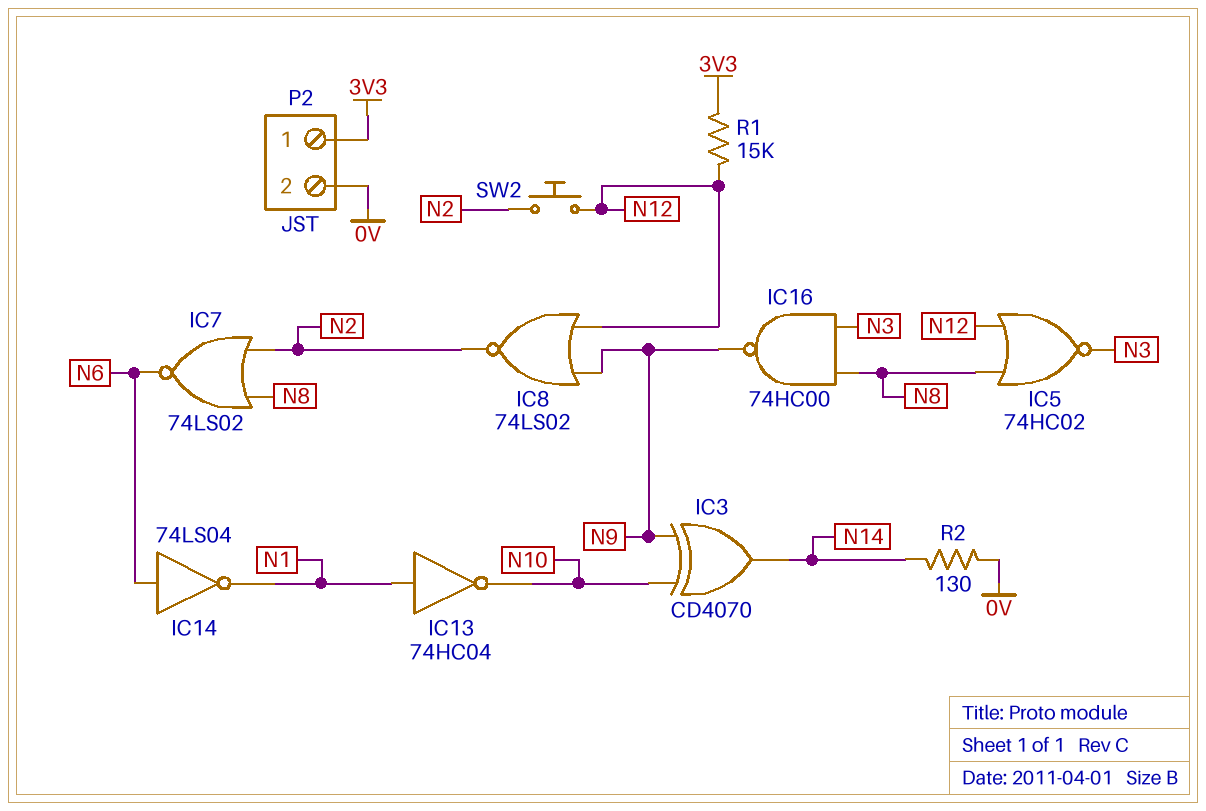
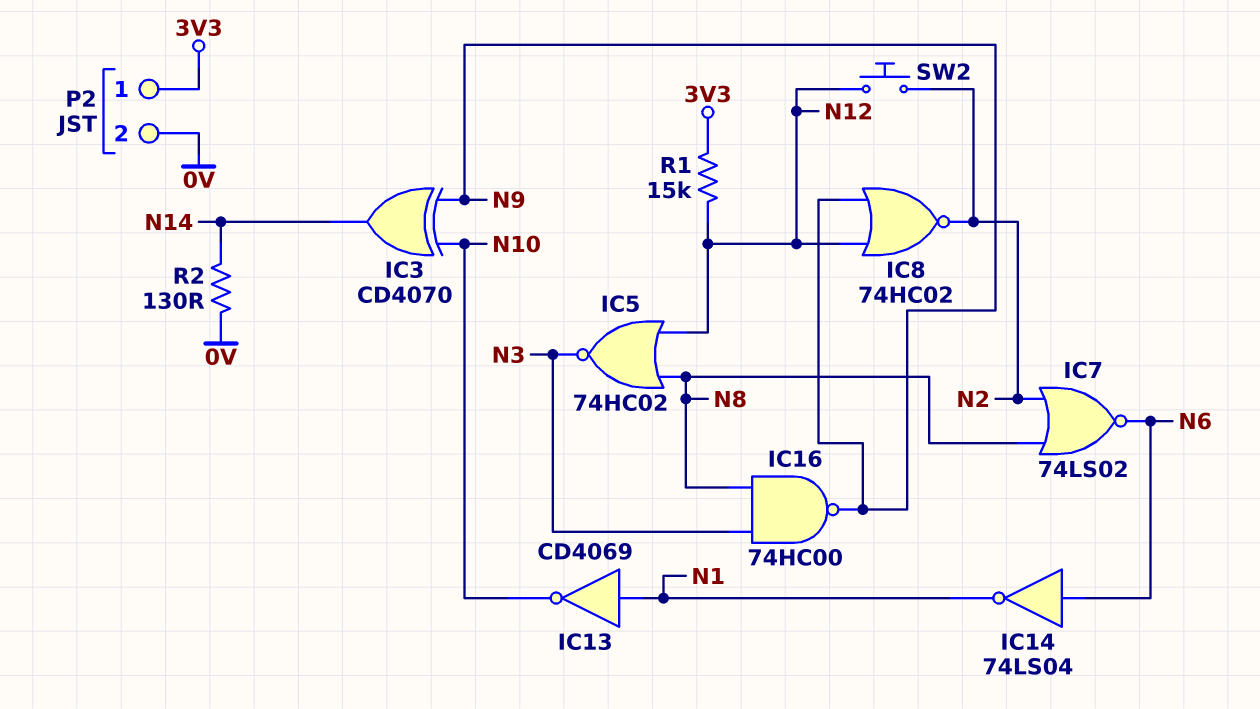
IC8: NOR 74LS02 (in N9, in N12, out N2) -> NOR 74HC02 (in N9, in N12, out N2)
IC13: NOT 74HC04 (in N1, out N10) -> NOT CD4069 (in N1, out N10)

